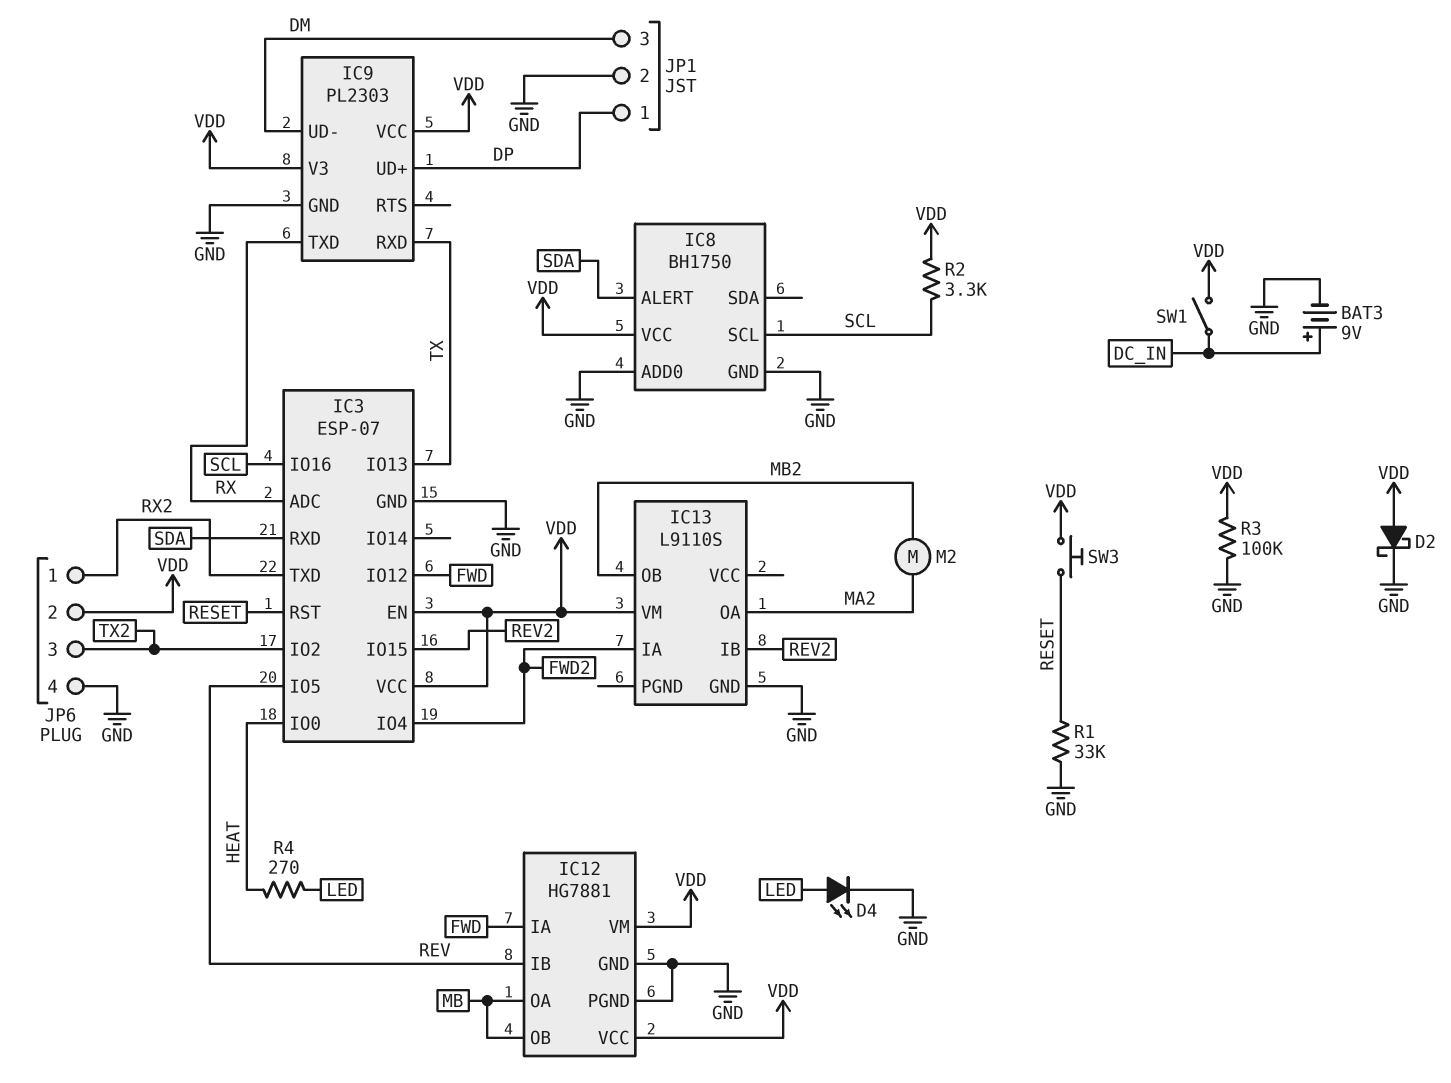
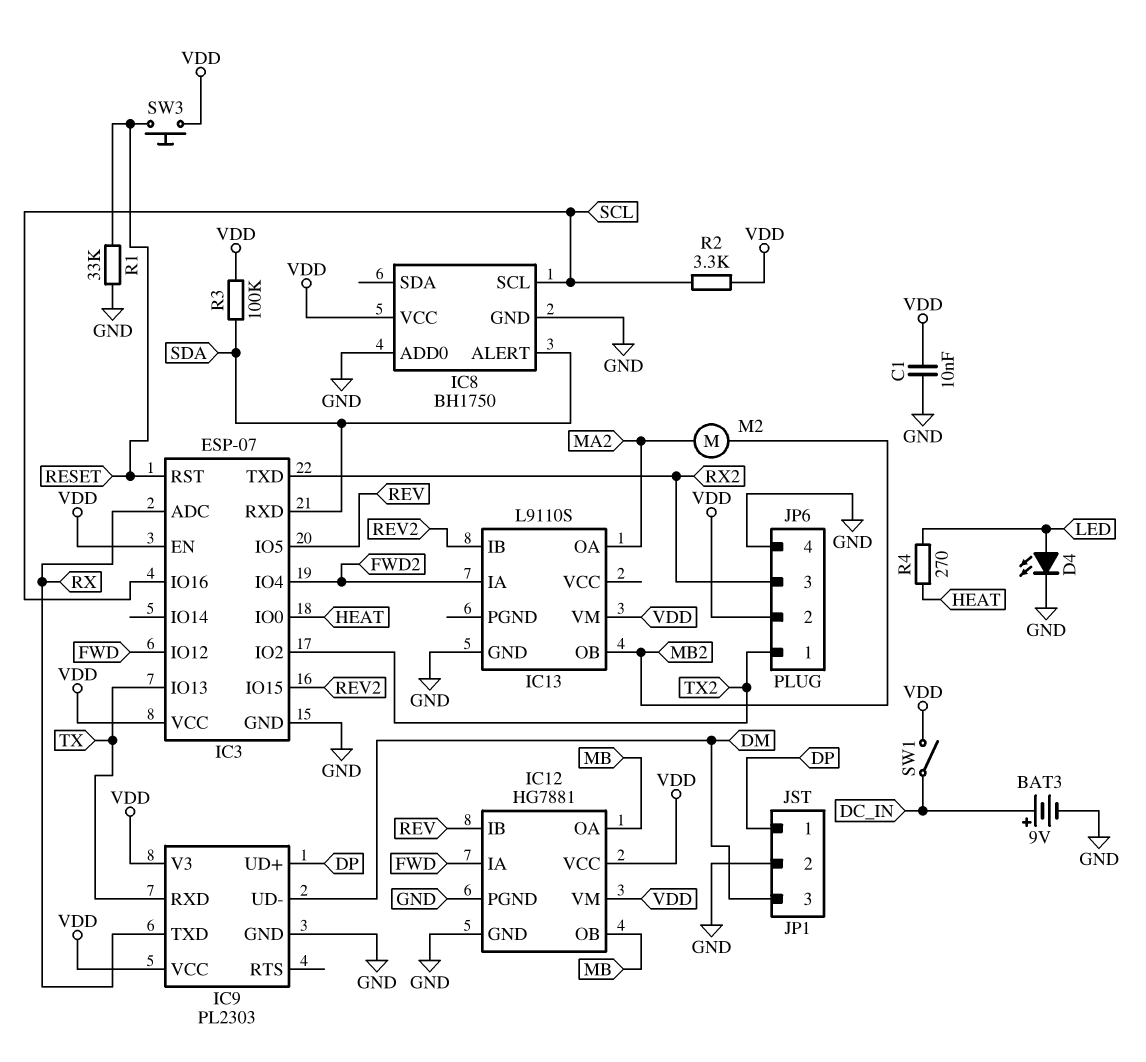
C1: none -> 10nF (GND, VDD)
D2: schottky (A VDD, K GND) -> none
JP6 pin 1: RX2 -> TX2
JP6 pin 3: TX2 -> RX2
R3: 100k (GND, VDD) -> 100k (SDA, VDD)

